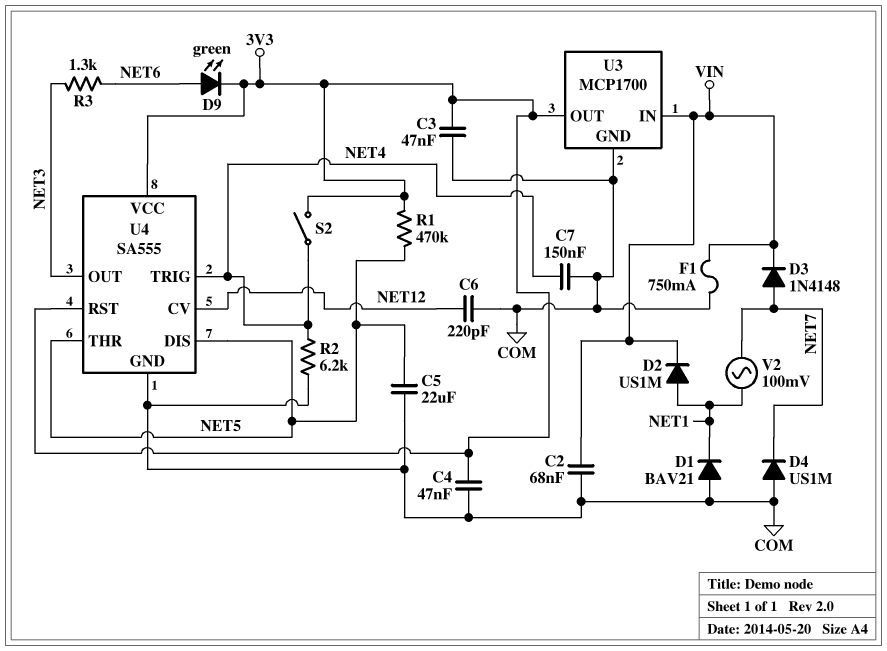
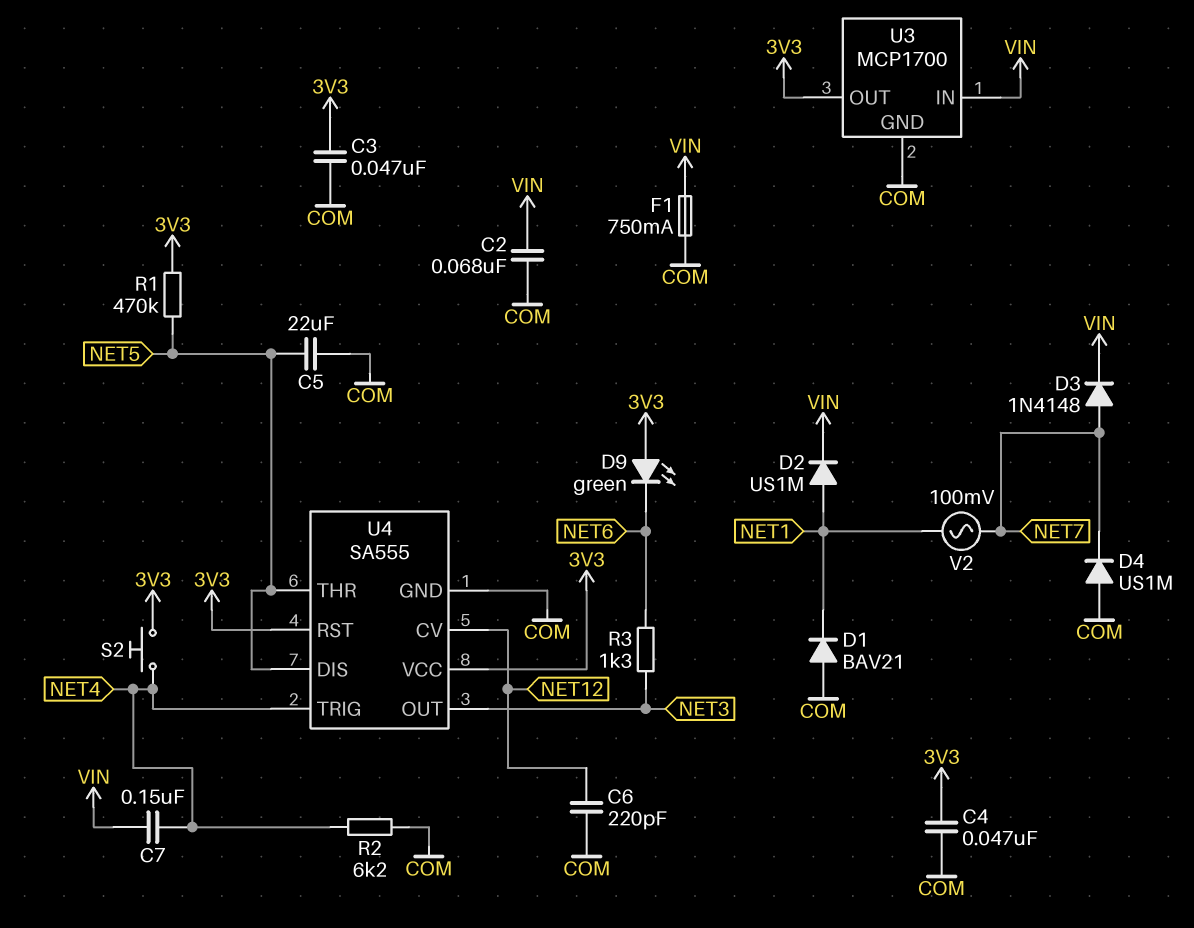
C7: 150nF (COM, NET4) -> 150nF (NET4, VIN)
D9: LED green (A NET6, K 3V3) -> LED green (A 3V3, K NET6)
S2: switch (3V3, NET4) -> button (3V3, NET4)

